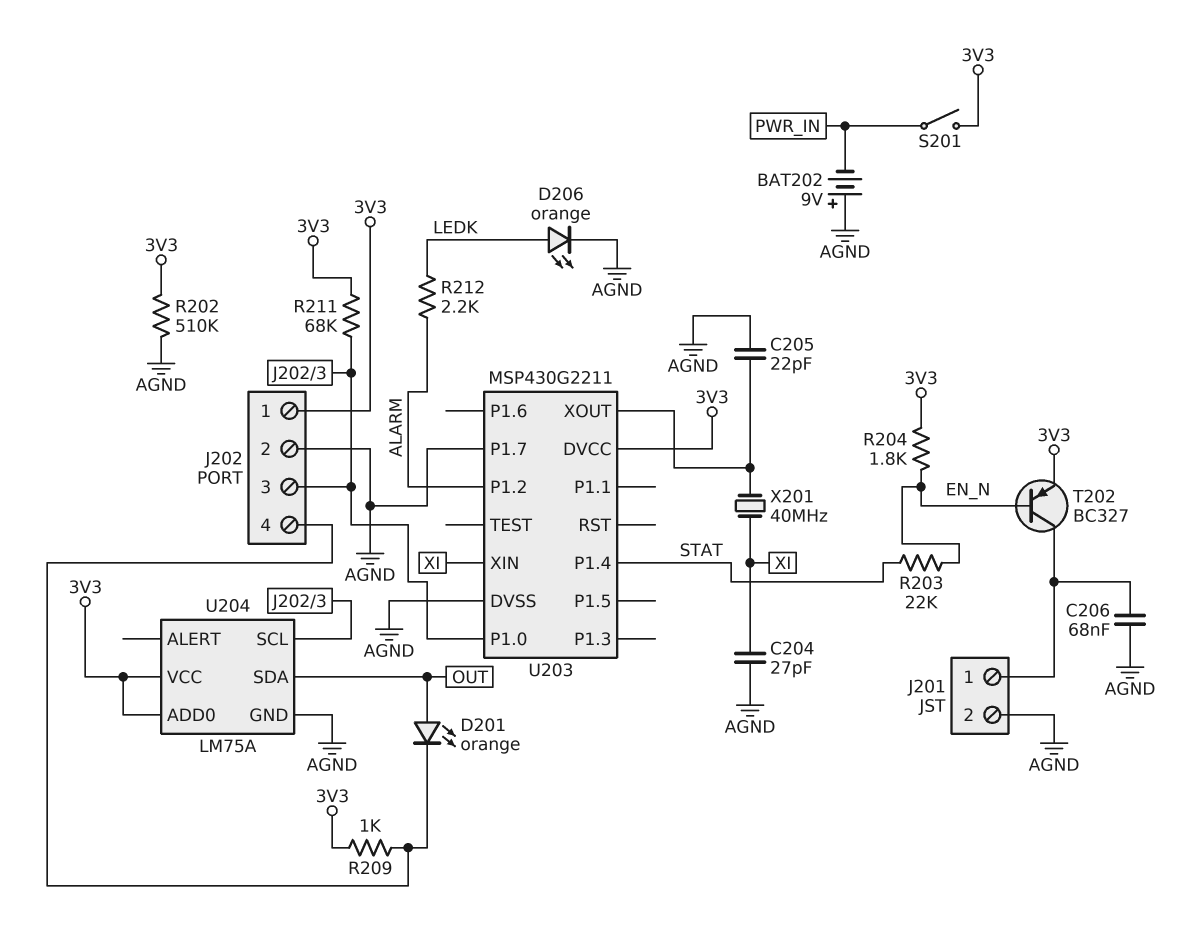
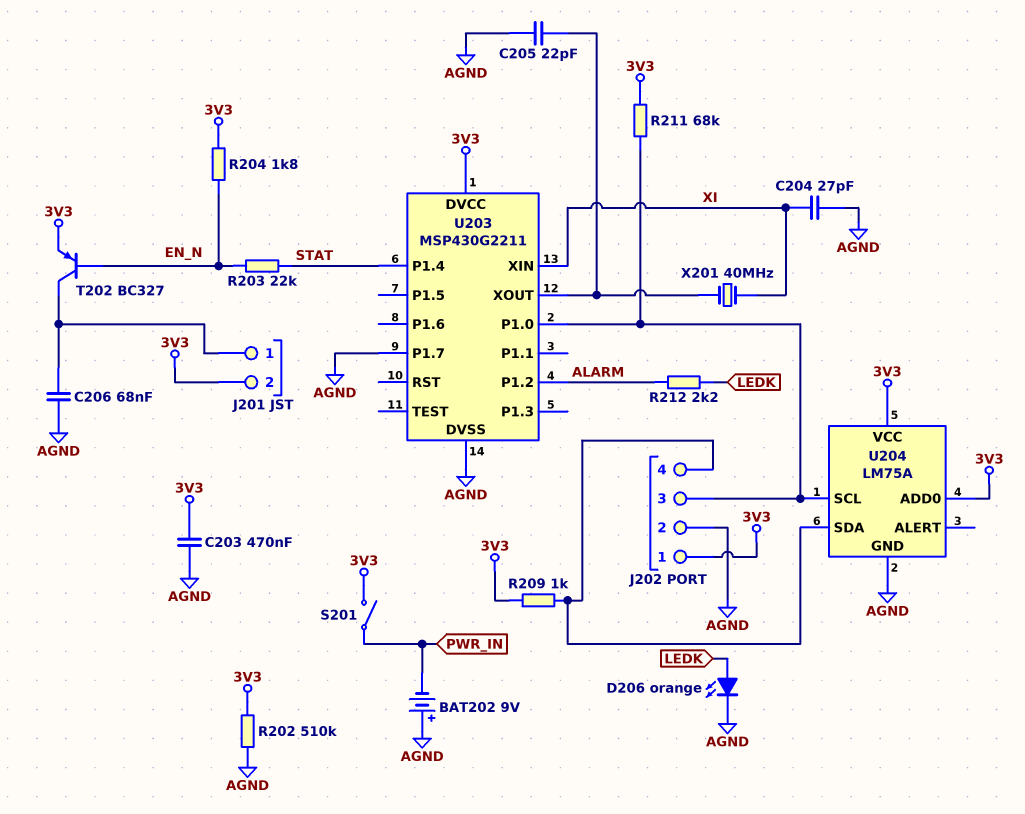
C203: none -> 470nF (3V3, AGND)
D201: LED orange (A OUT, K J202/4) -> none
J201 pin 2: AGND -> 3V3
U204 pin SDA: OUT -> J202/4

